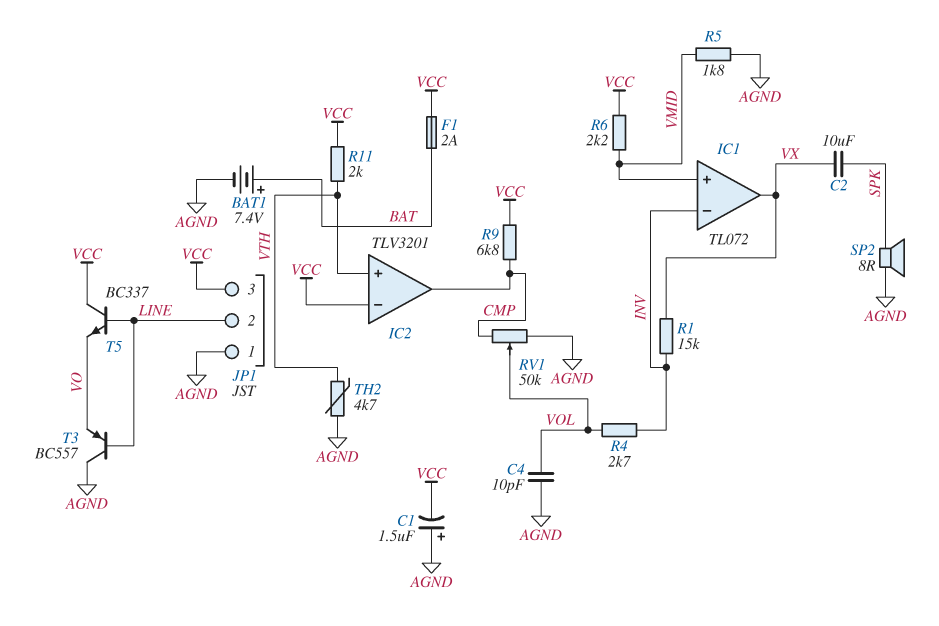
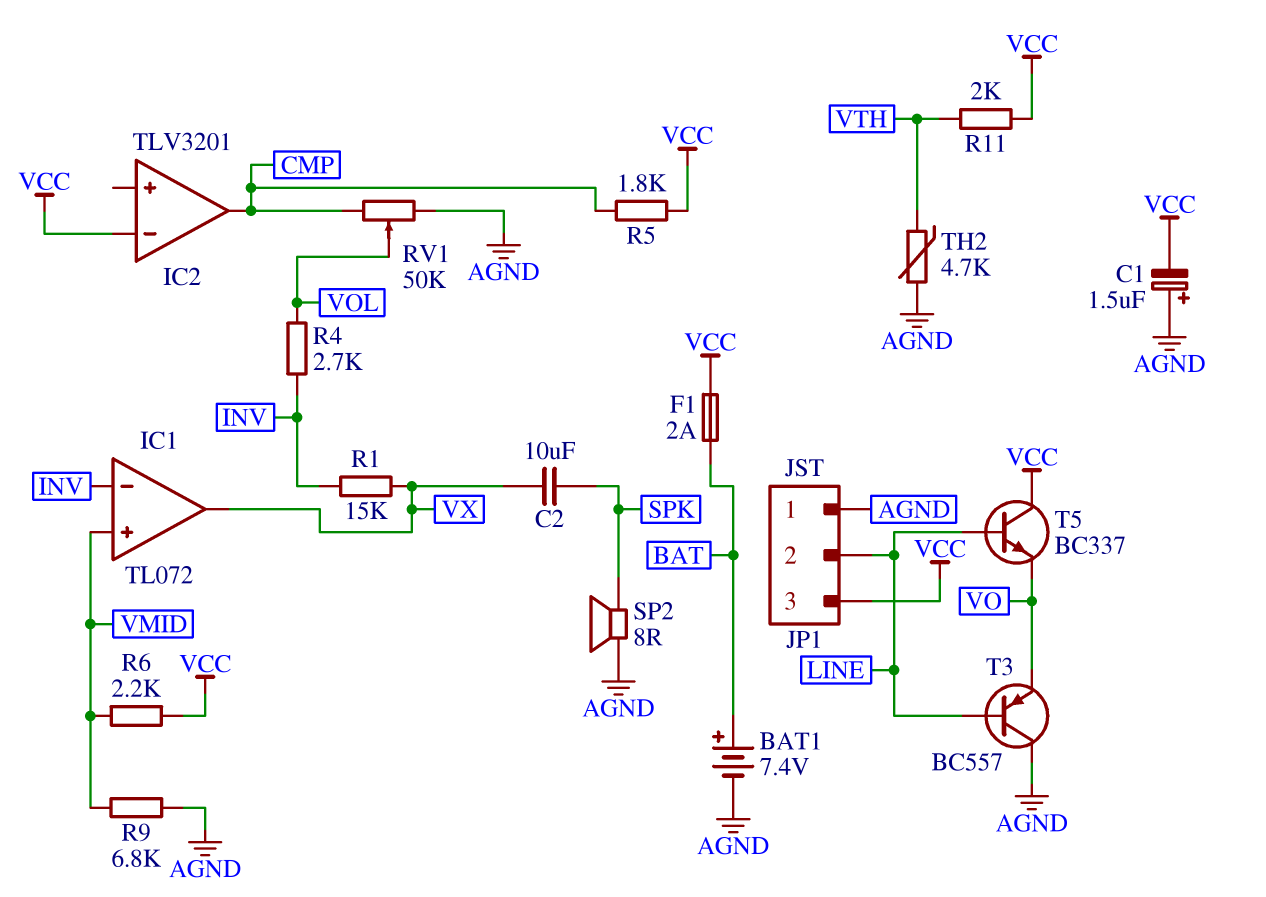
C4: 10pF (AGND, VOL) -> none
IC2 pin in+: VTH -> none
R5: 1.8k (AGND, VMID) -> 1.8k (CMP, VCC)
R9: 6.8k (CMP, VCC) -> 6.8k (AGND, VMID)

